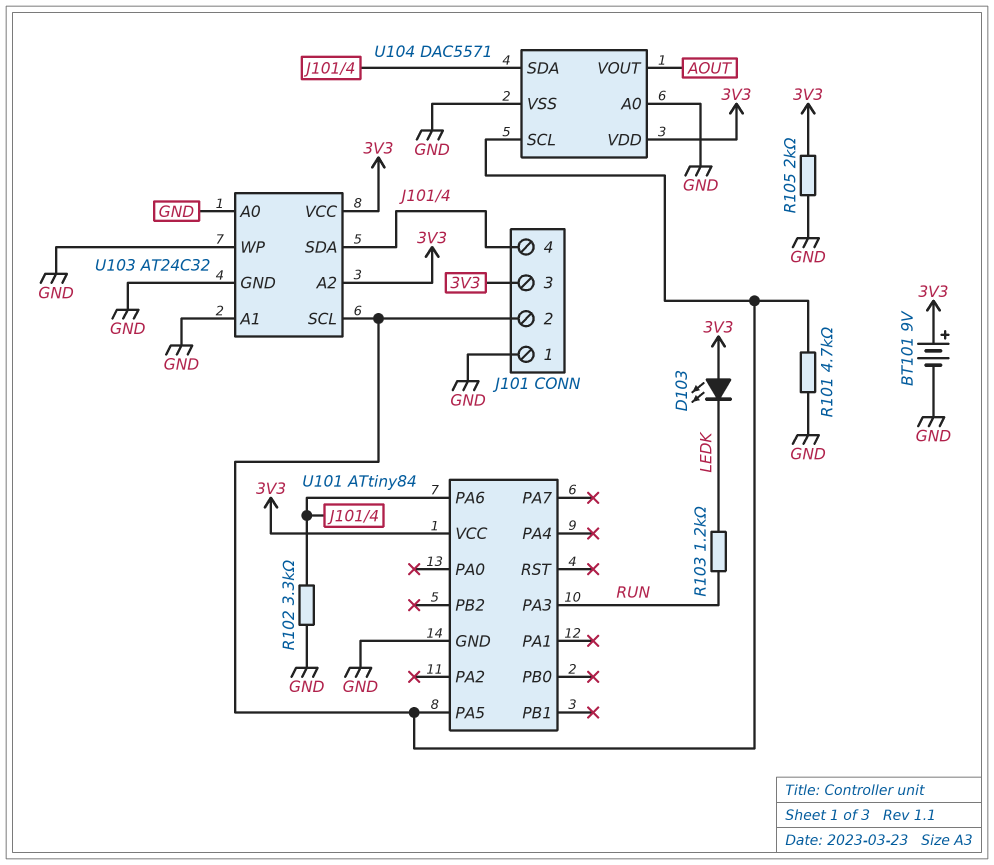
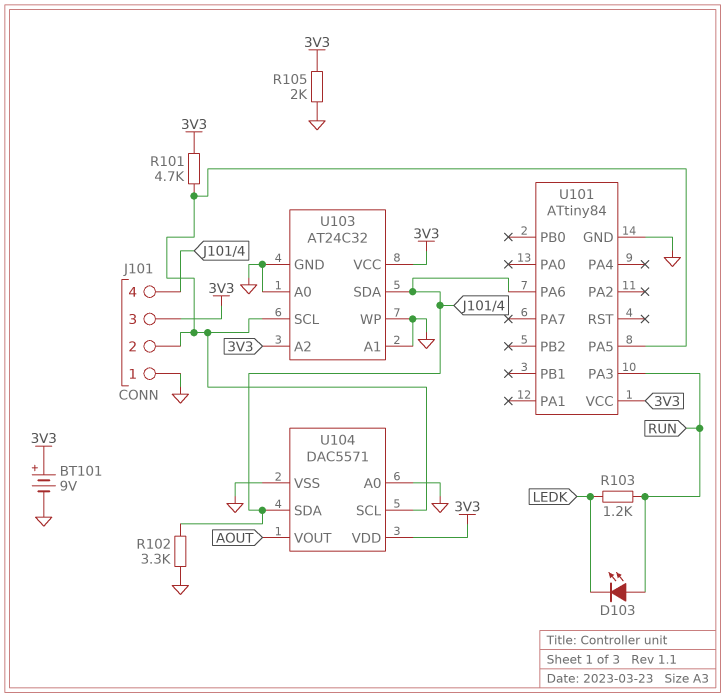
D103: LED (A 3V3, K LEDK) -> LED (A RUN, K LEDK)
R101: 4.7k (GND, J101/2) -> 4.7k (3V3, J101/2)

